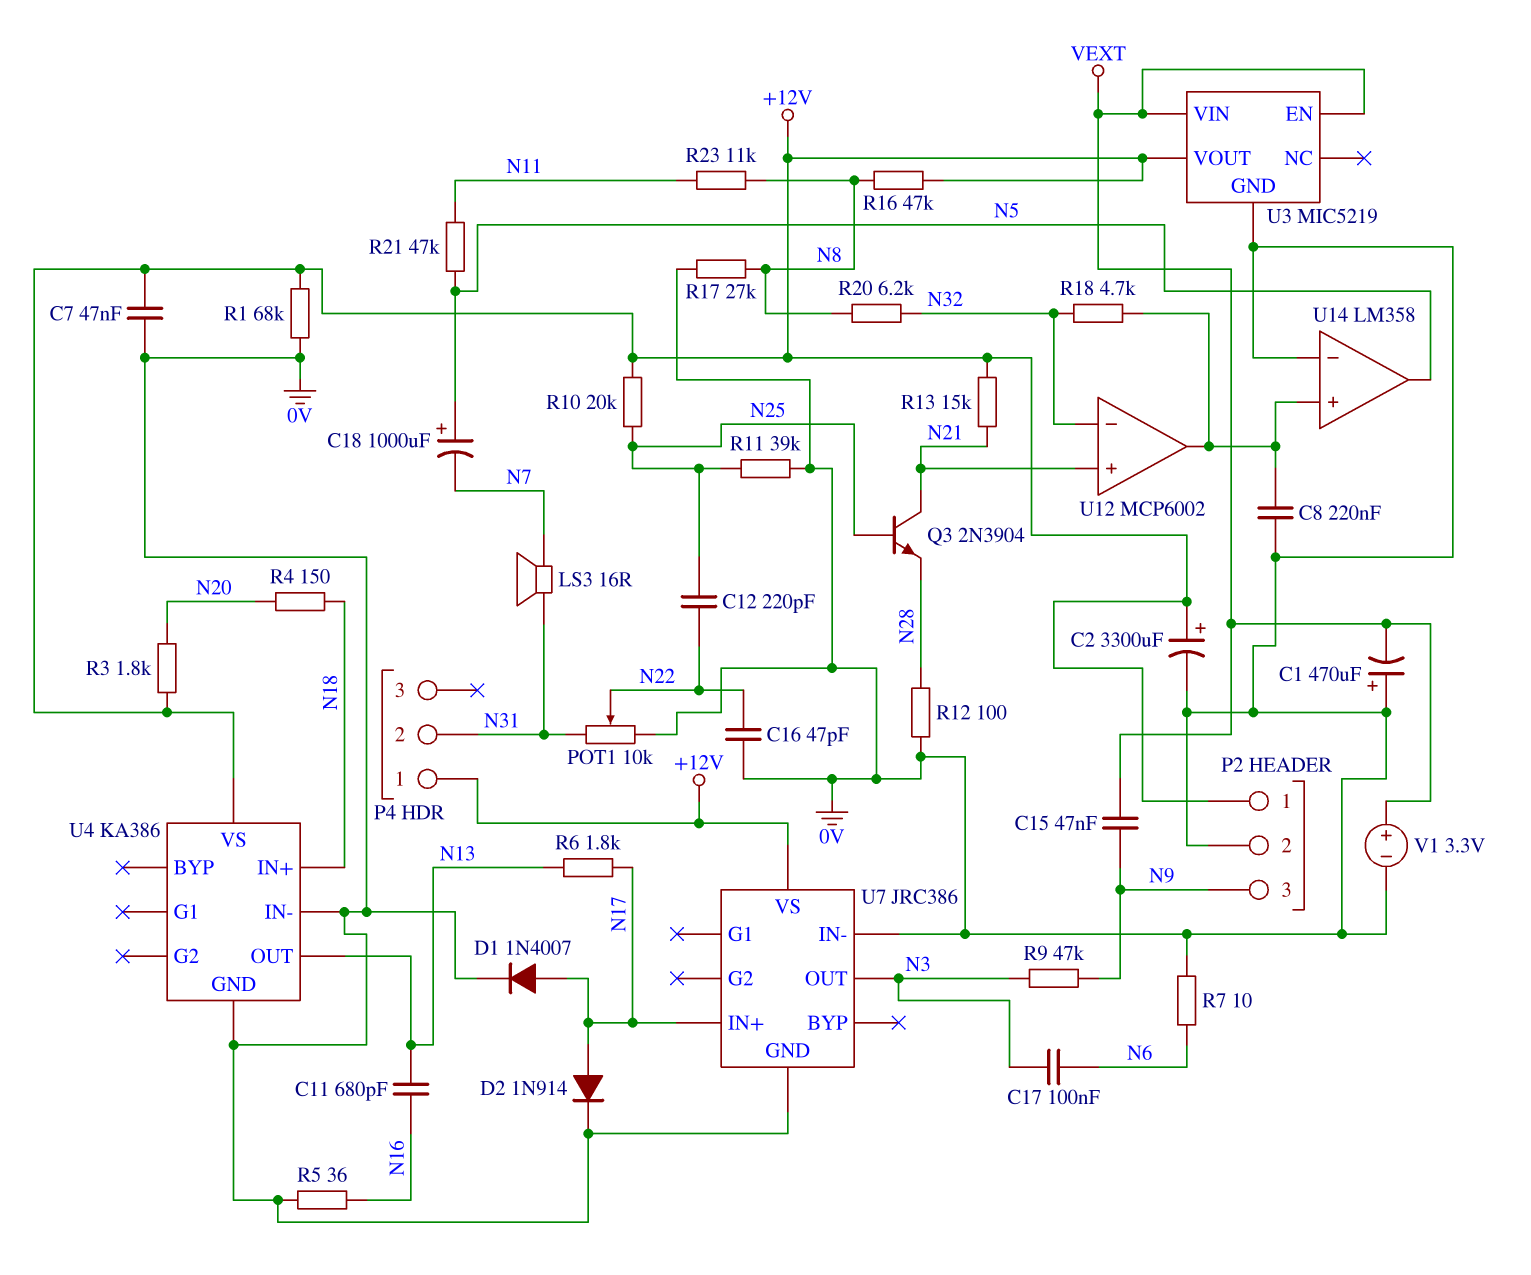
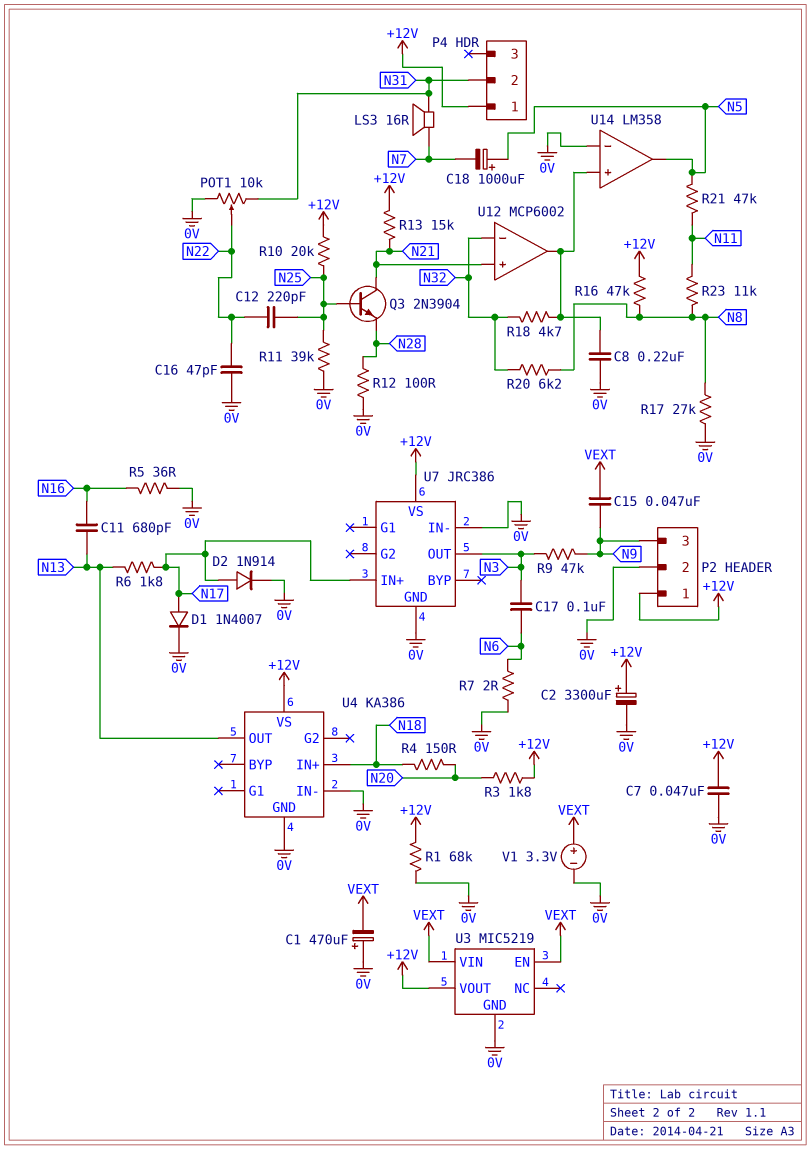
R7: 10 (0V, N6) -> 2 (0V, N6)

